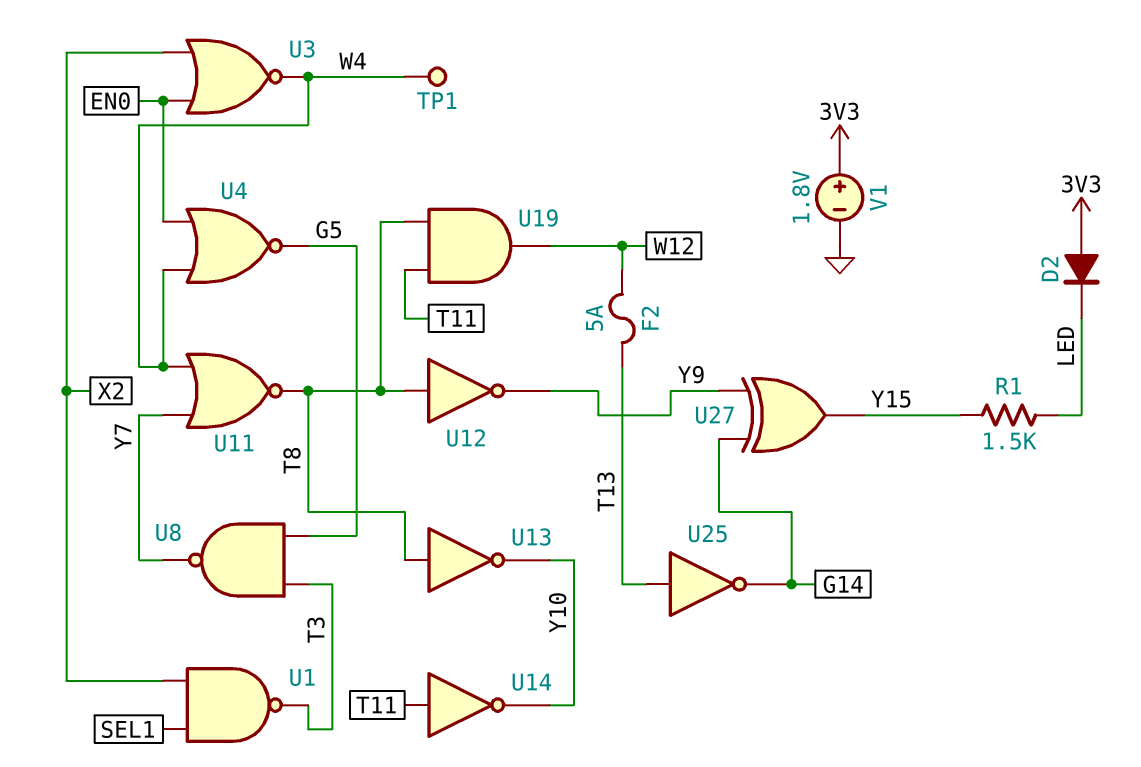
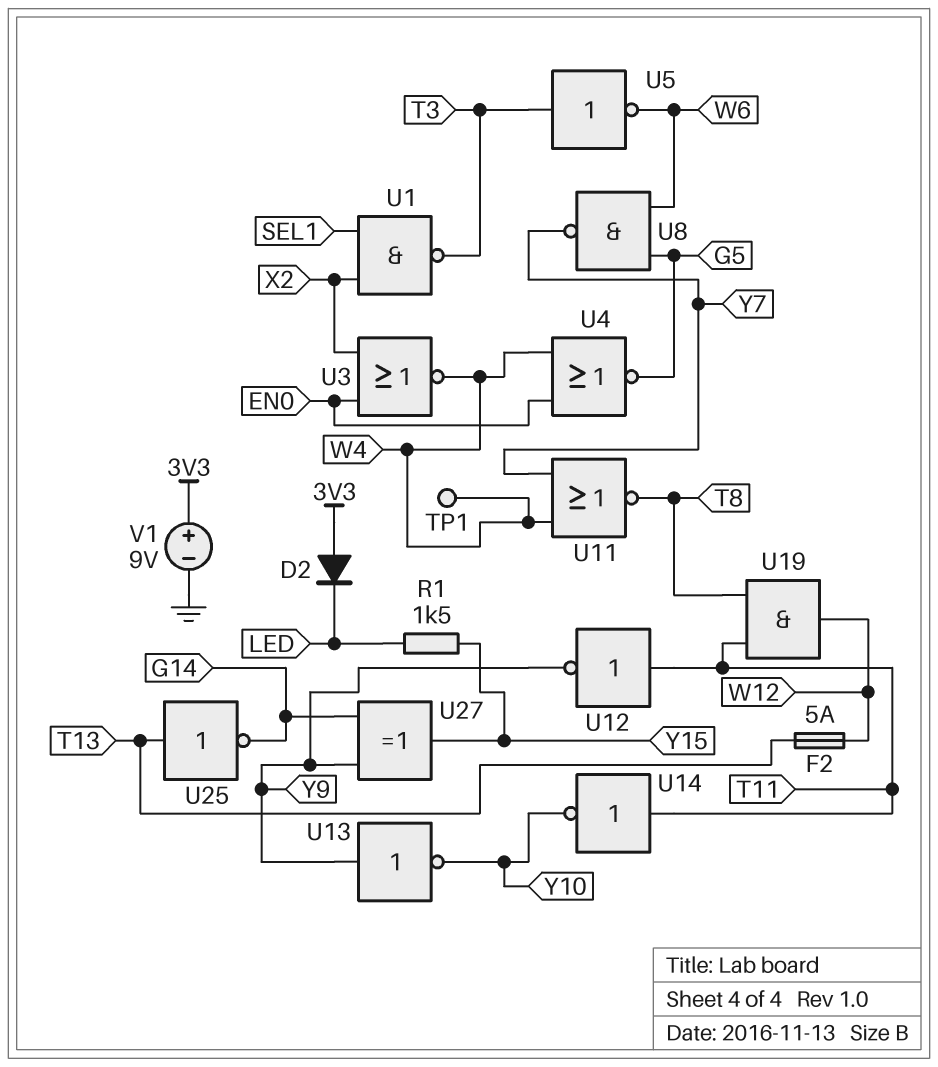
U5: none -> NOT (in T3, out W6)
U8: NAND (in G5, in T3, out Y7) -> NAND (in G5, in W6, out Y7)
U12: NOT (in T8, out Y9) -> NOT (in T11, out Y9)
U13: NOT (in T8, out Y10) -> NOT (in Y9, out Y10)
V1: 1.8V (plus 3V3, minus GND) -> 9V (plus 3V3, minus GND)

